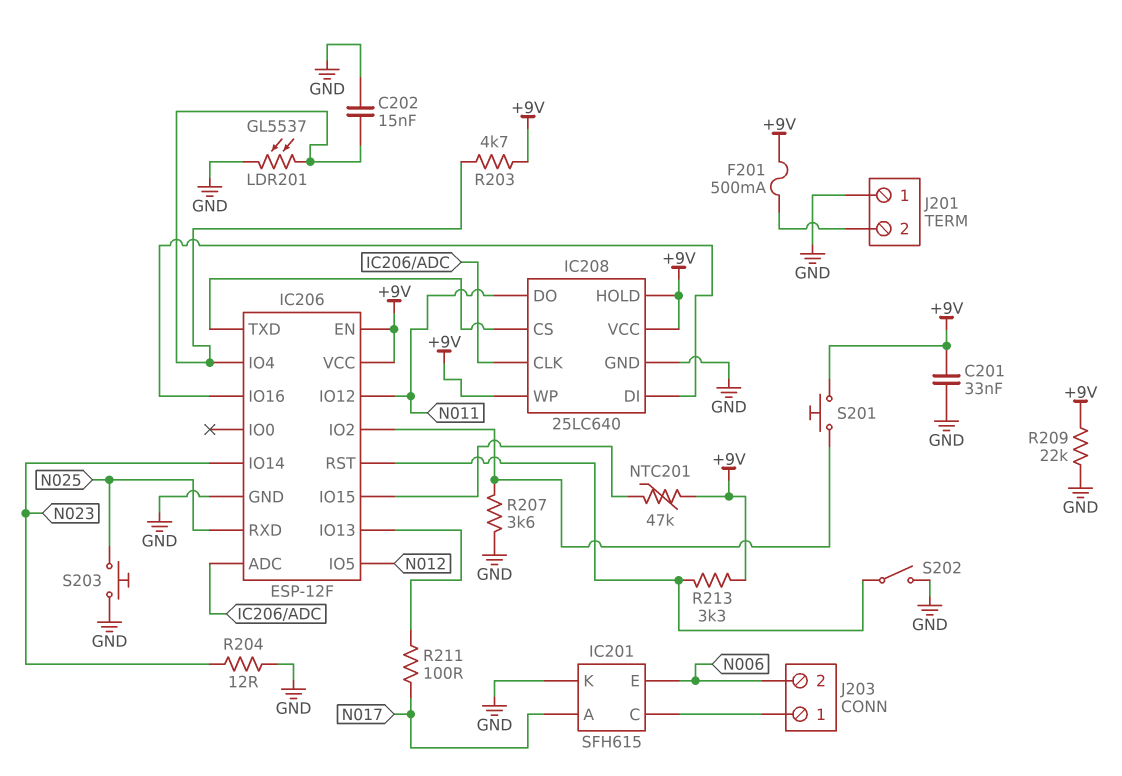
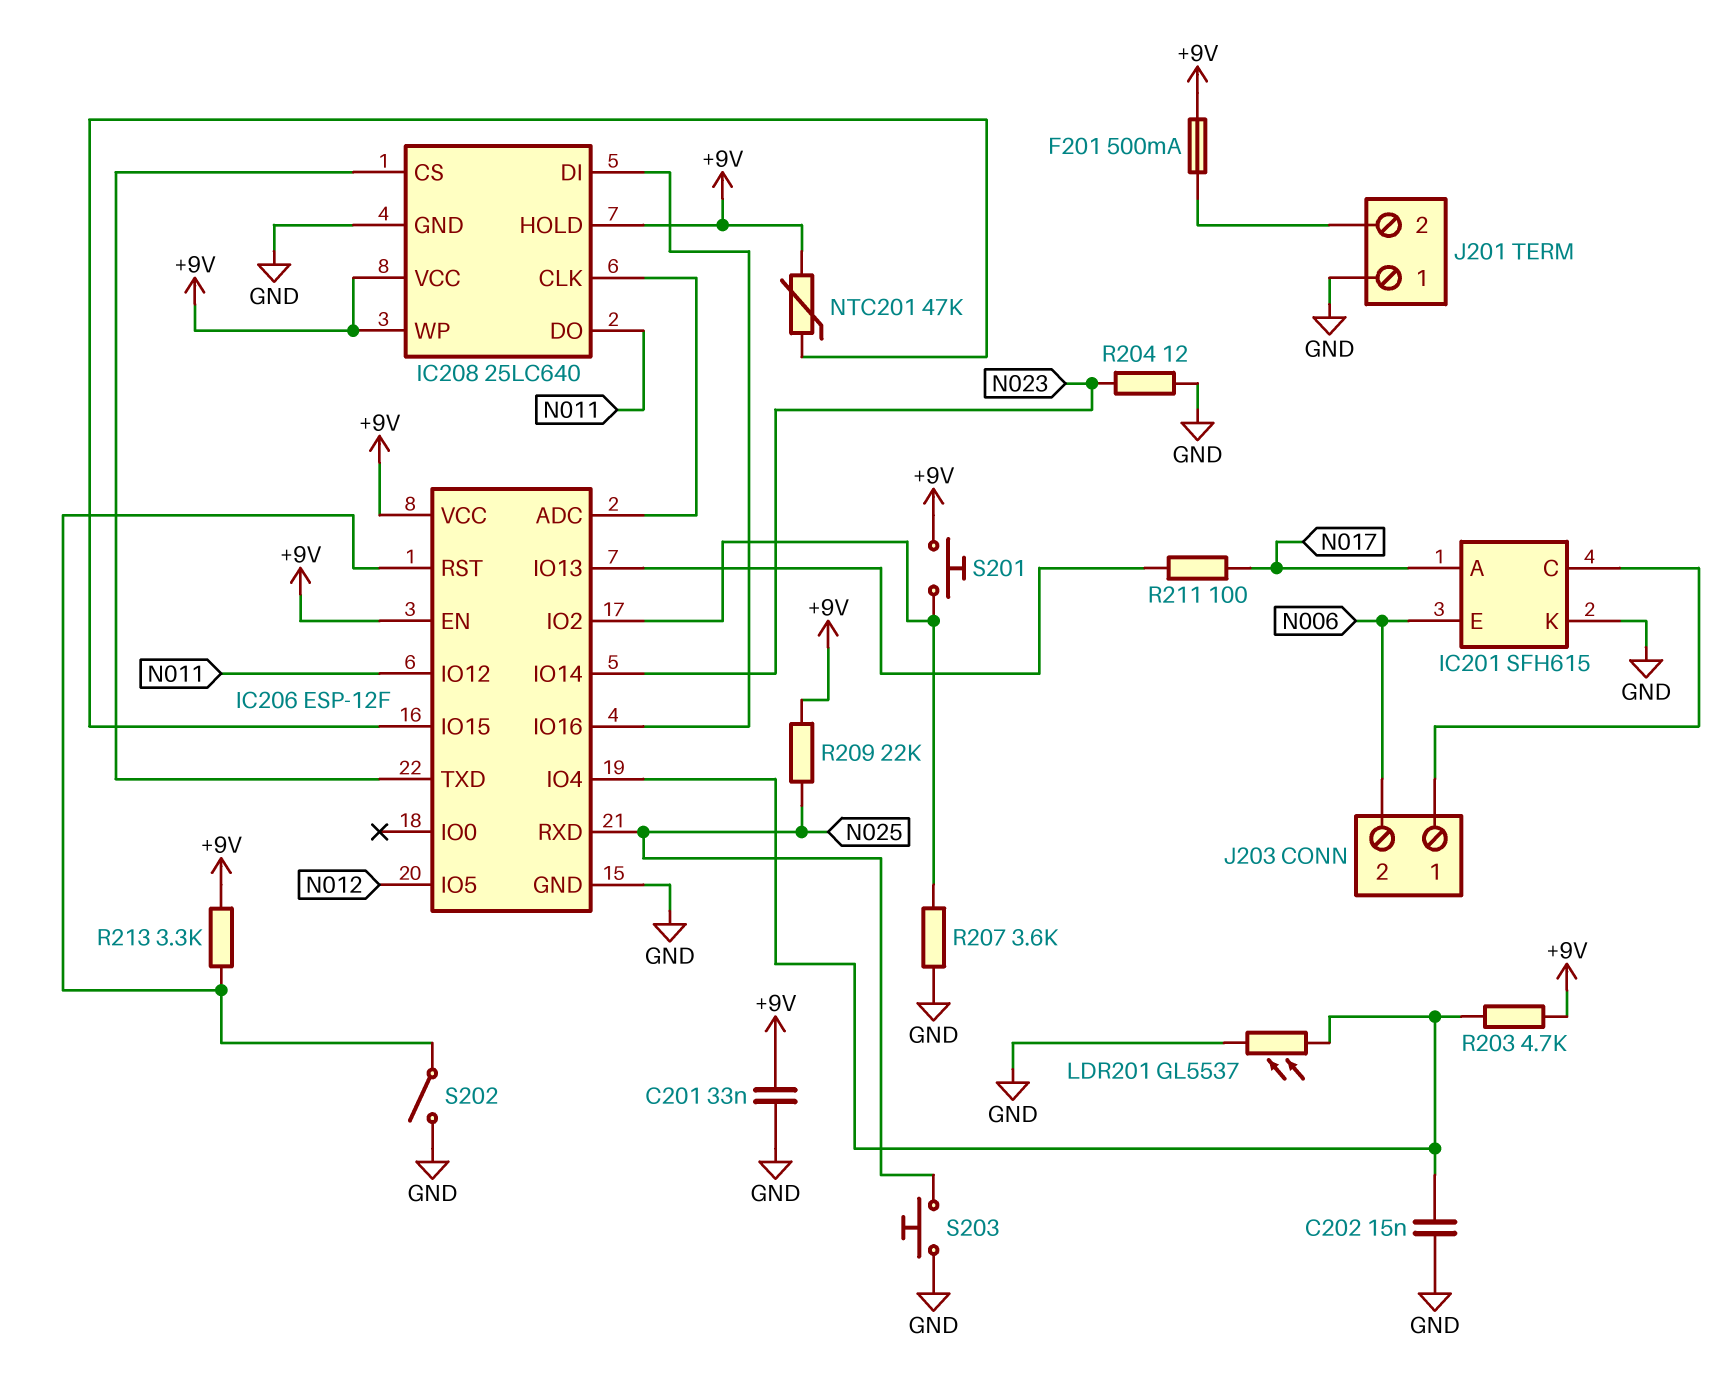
R209: 22k (+9V, GND) -> 22k (+9V, N025)

